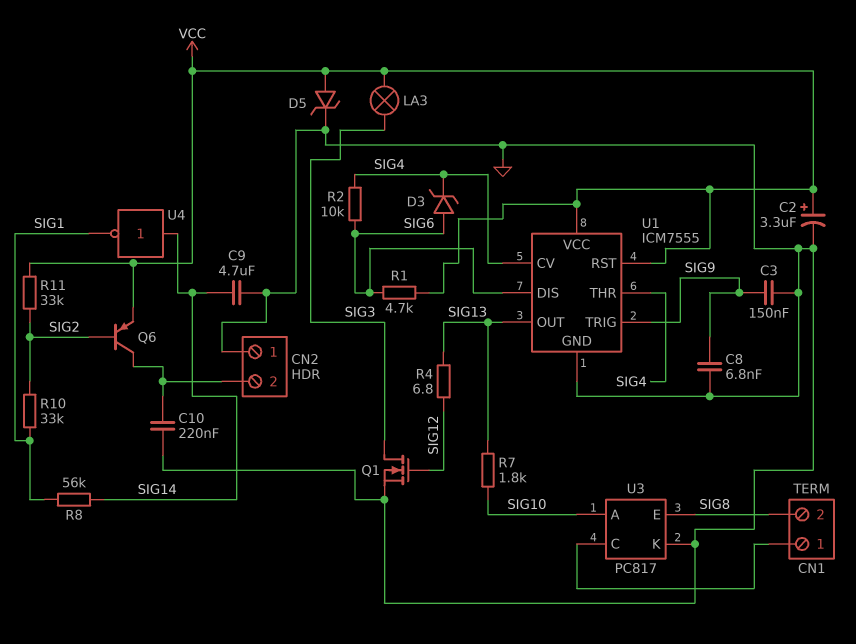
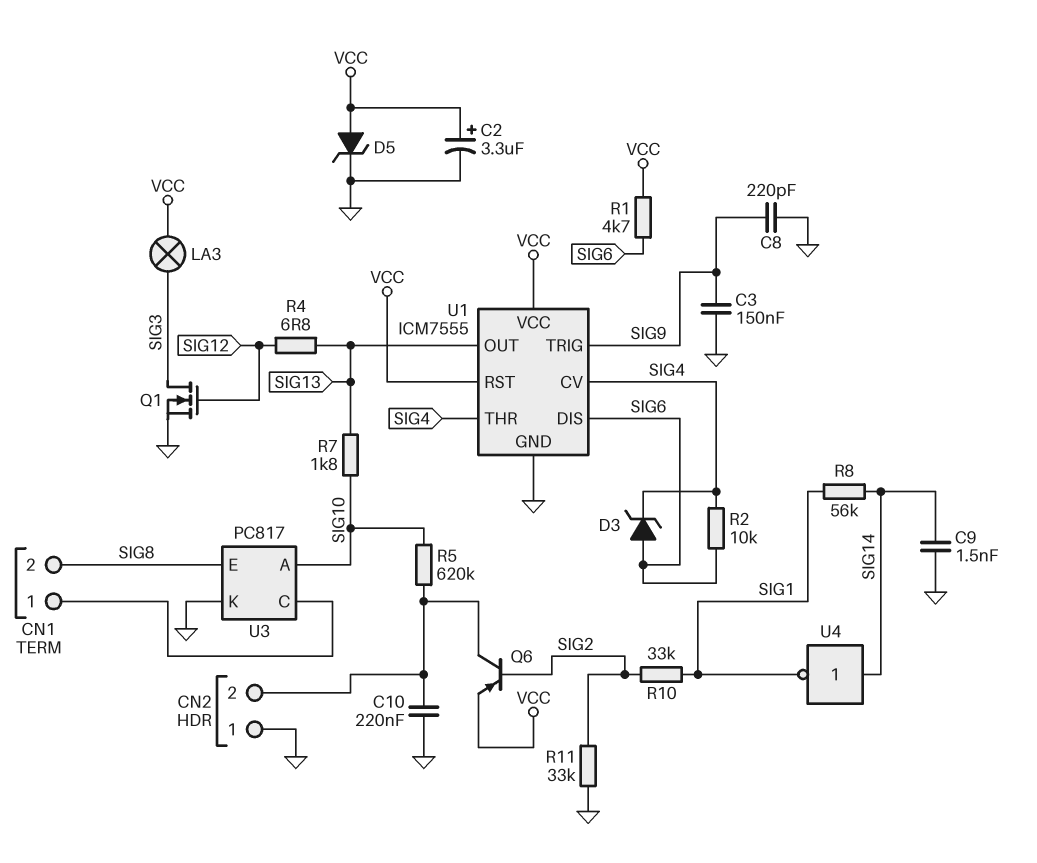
C8: 6.8nF (GND, SIG9) -> 220pF (GND, SIG9)
C9: 4.7uF (GND, SIG14) -> 1.5nF (GND, SIG14)
R5: none -> 620k (CN2/2, SIG10)
R11: 33k (SIG2, VCC) -> 33k (GND, SIG2)

